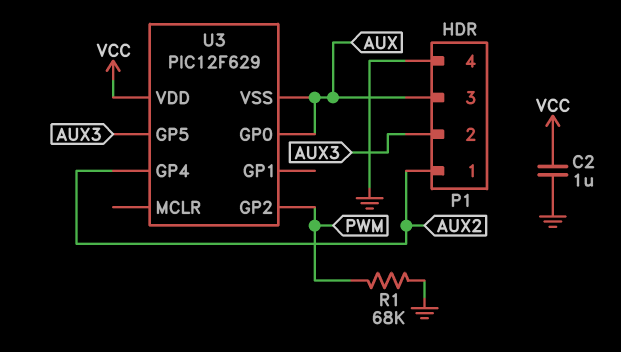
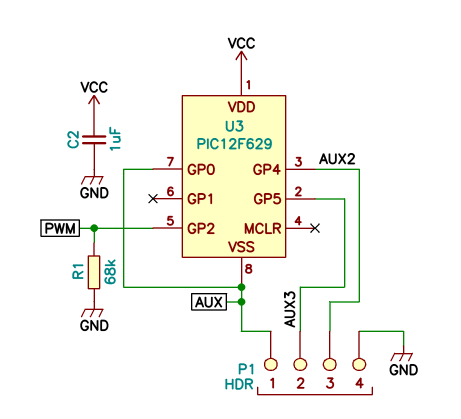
P1 pin 1: AUX2 -> AUX
P1 pin 3: AUX -> AUX2

